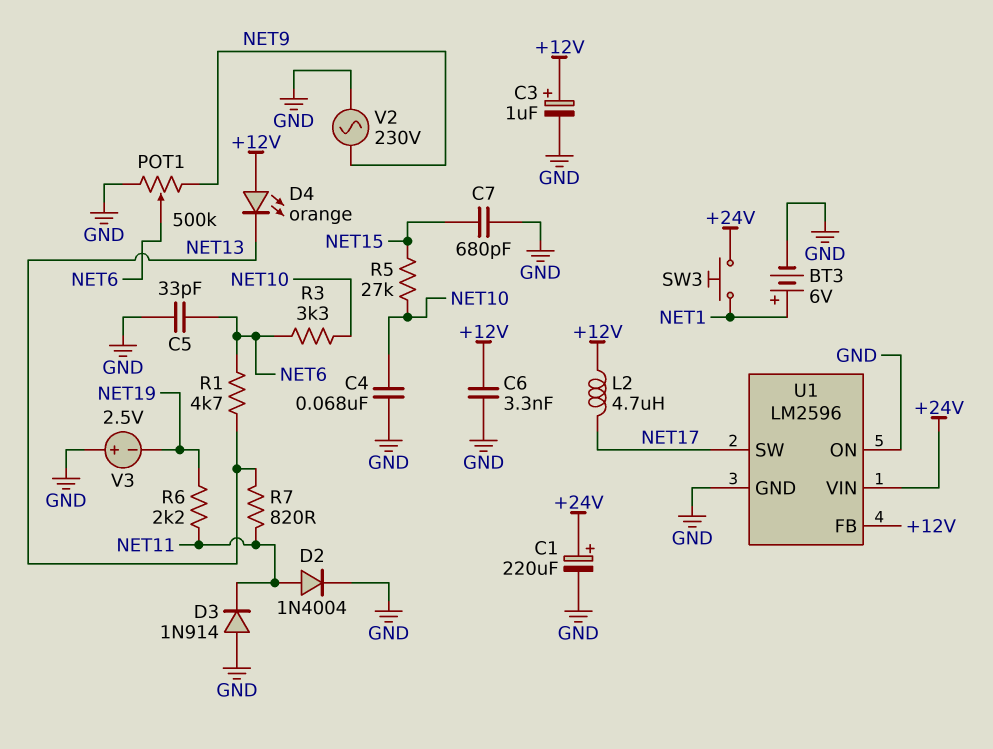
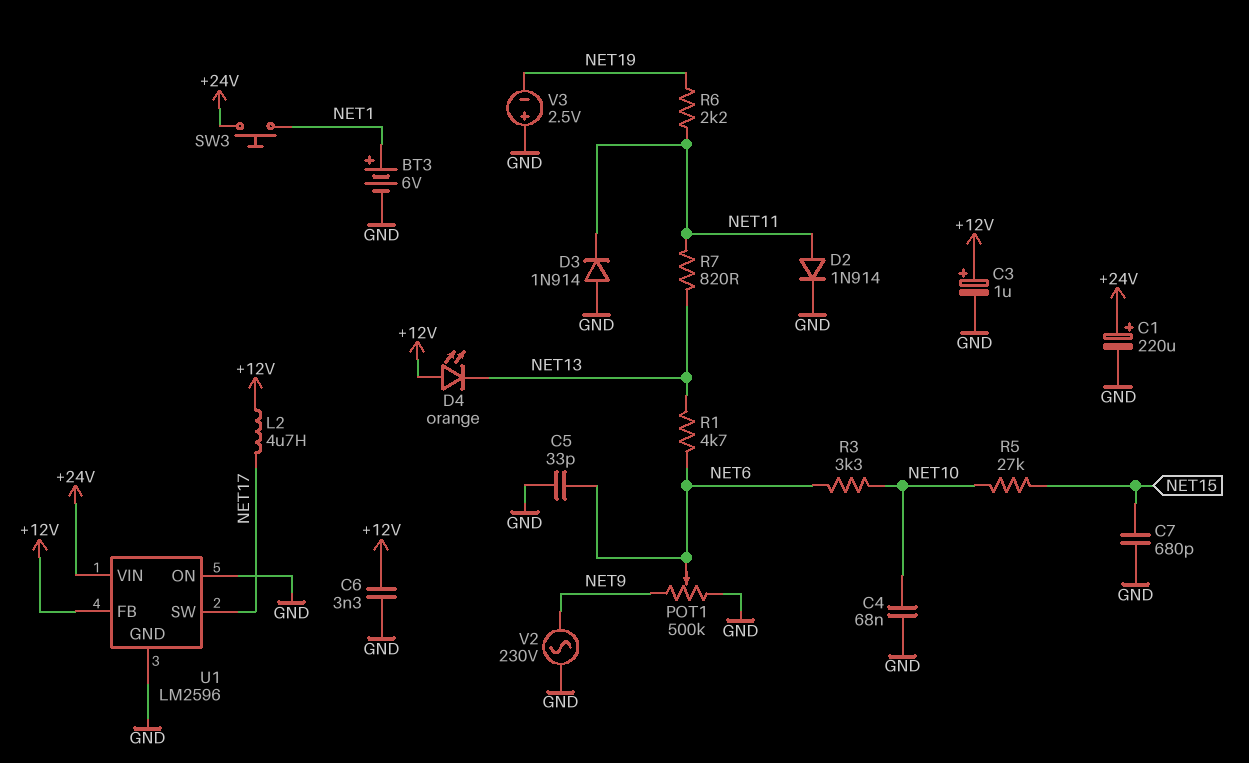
D2: diode 1N4004 (A NET11, K GND) -> diode 1N914 (A NET11, K GND)

